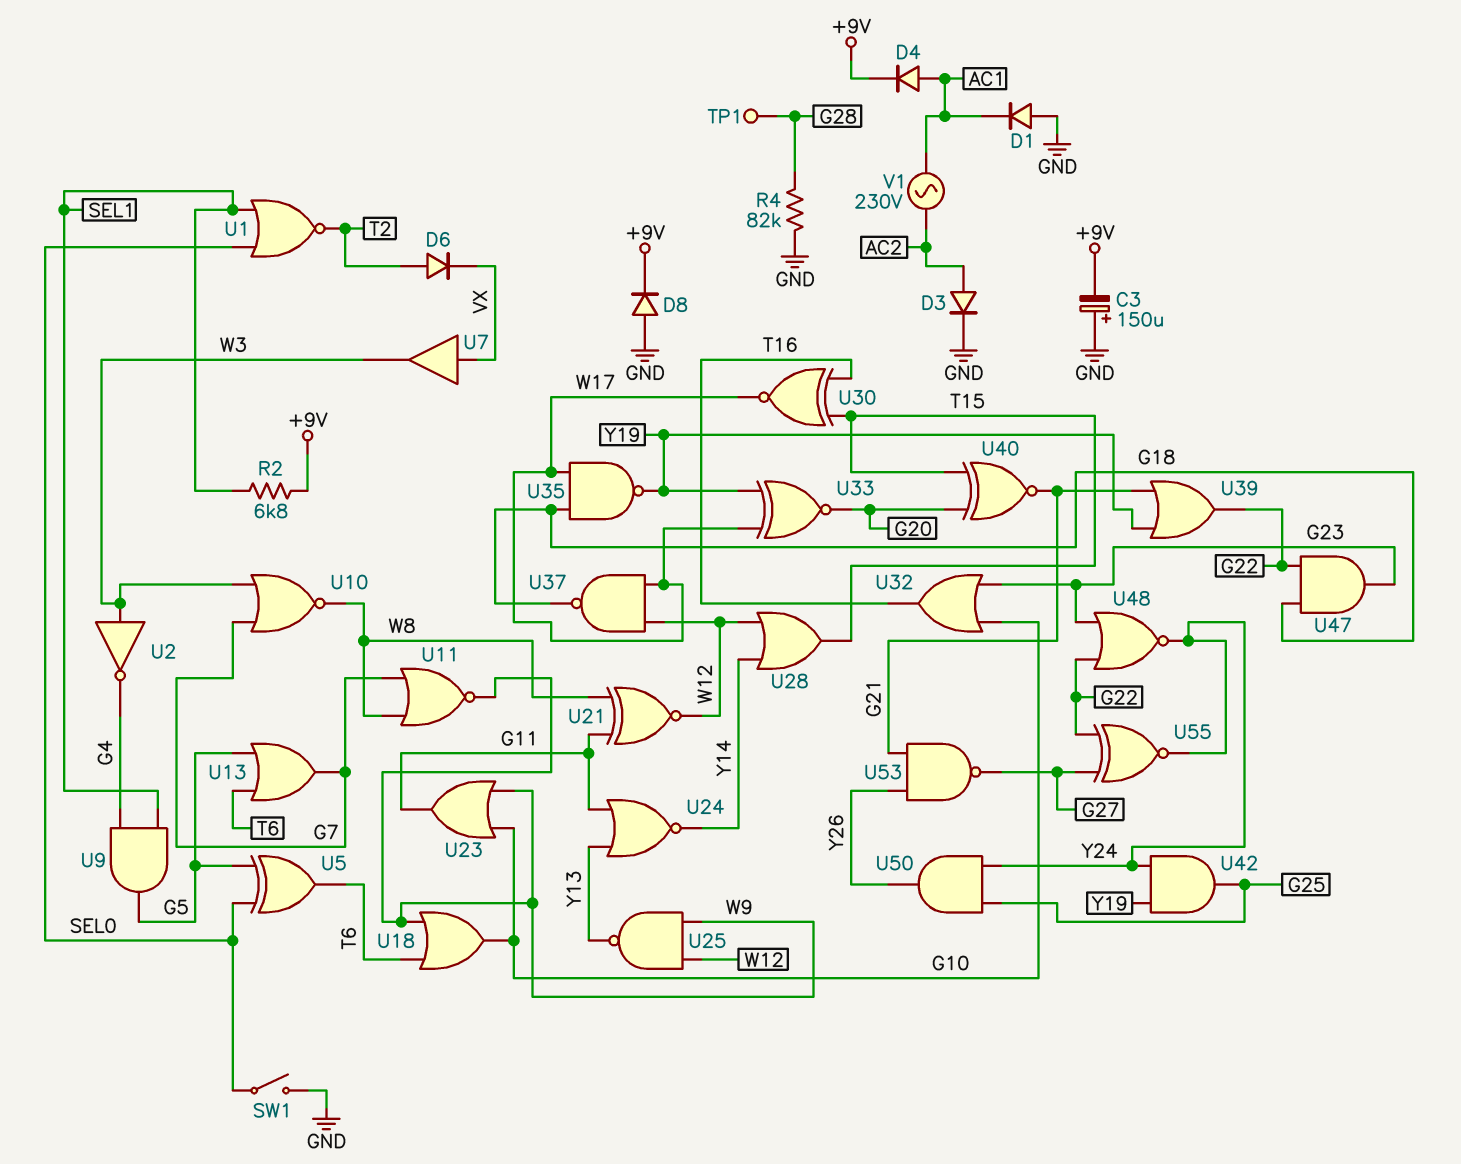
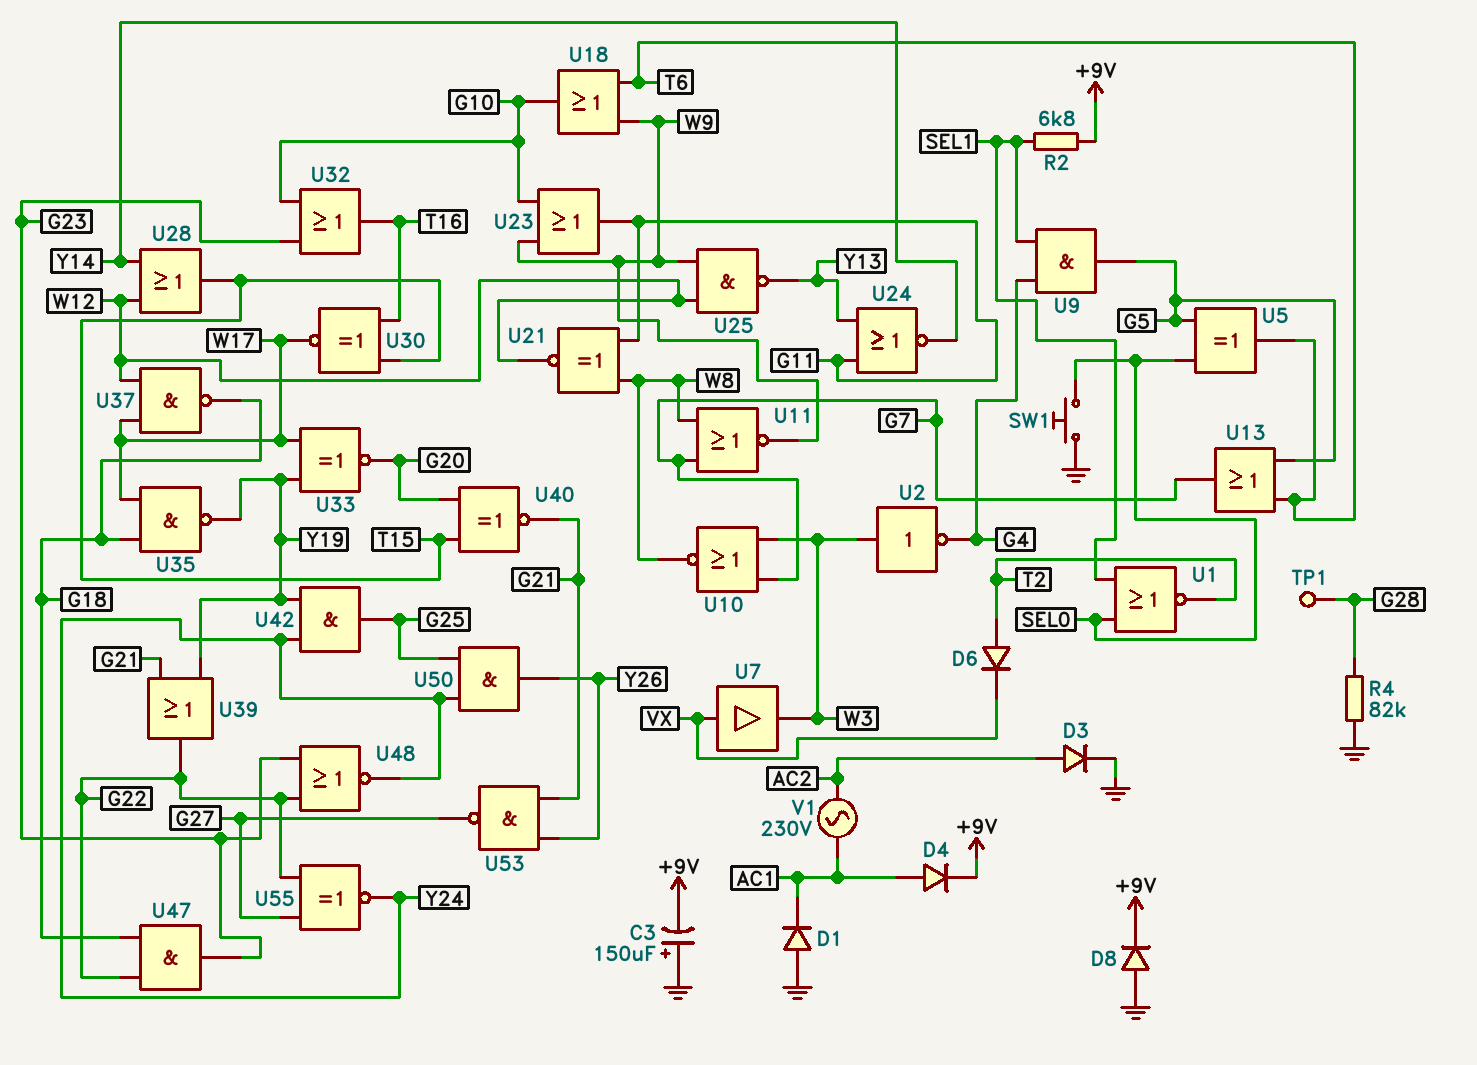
SW1: switch (GND, SEL0) -> button (GND, SEL0)

